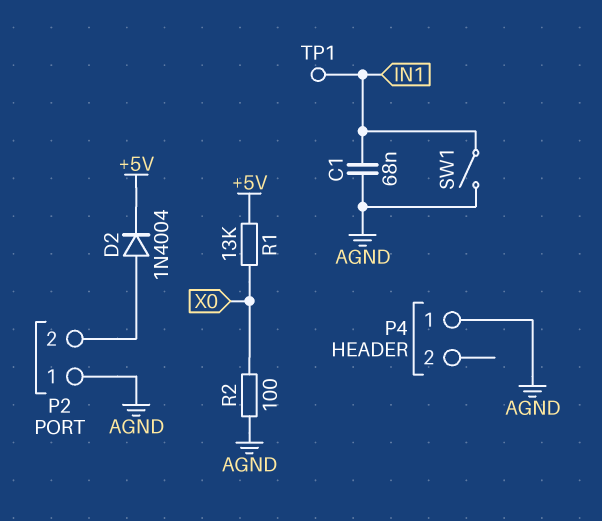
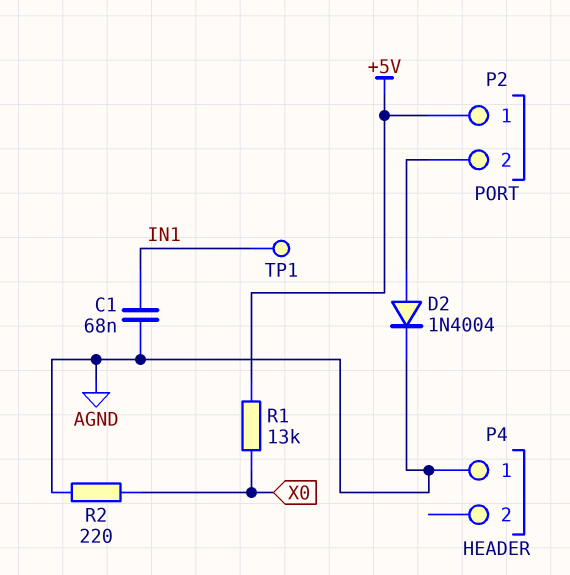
D2: diode 1N4004 (A P2/2, K +5V) -> diode 1N4004 (A P2/2, K AGND)
P2 pin 1: AGND -> +5V
R2: 100 (AGND, X0) -> 220 (AGND, X0)
SW1: switch (AGND, IN1) -> none

